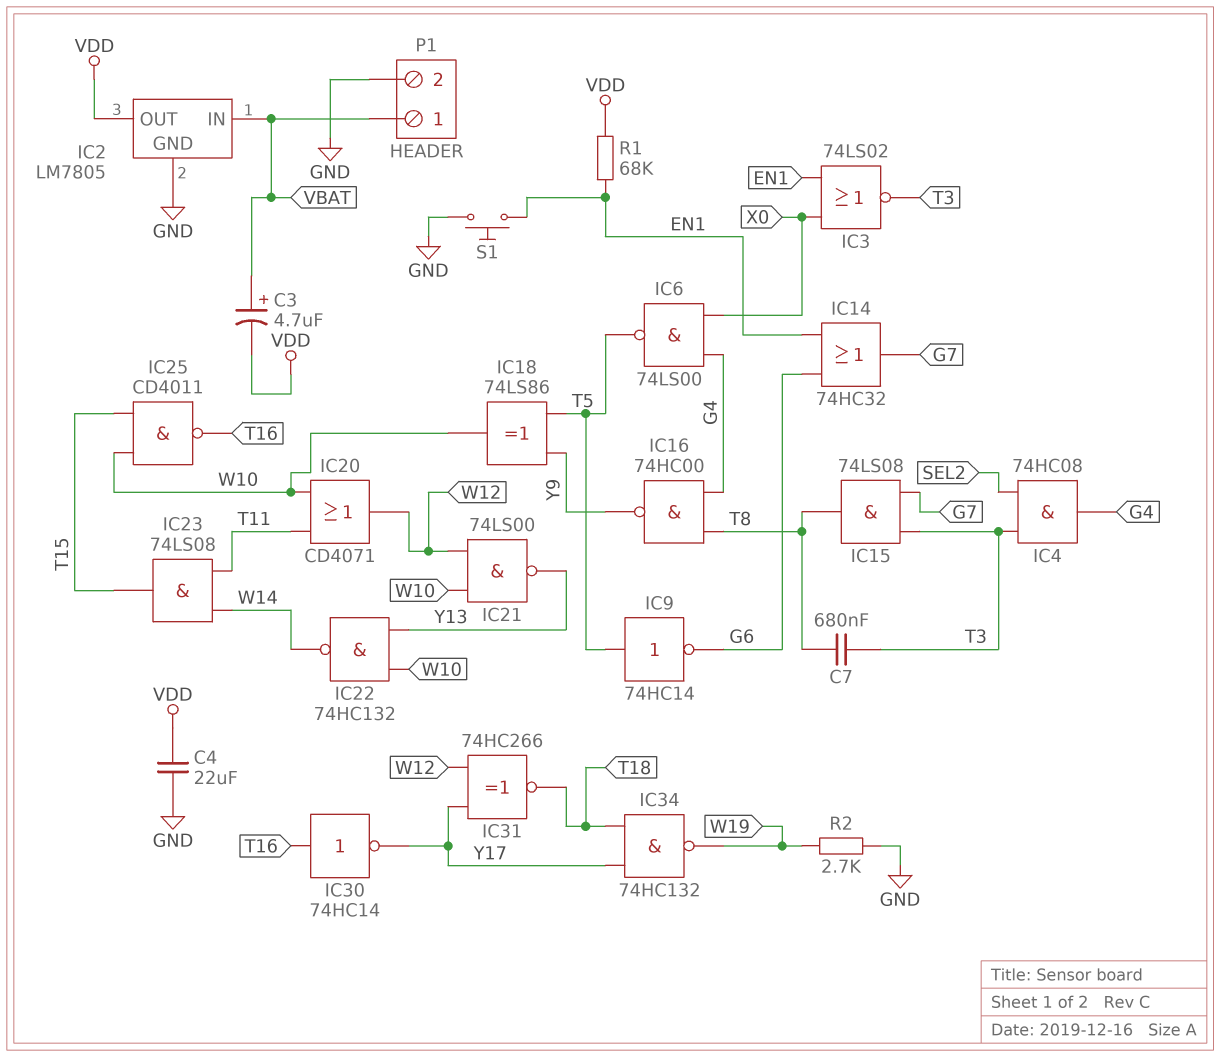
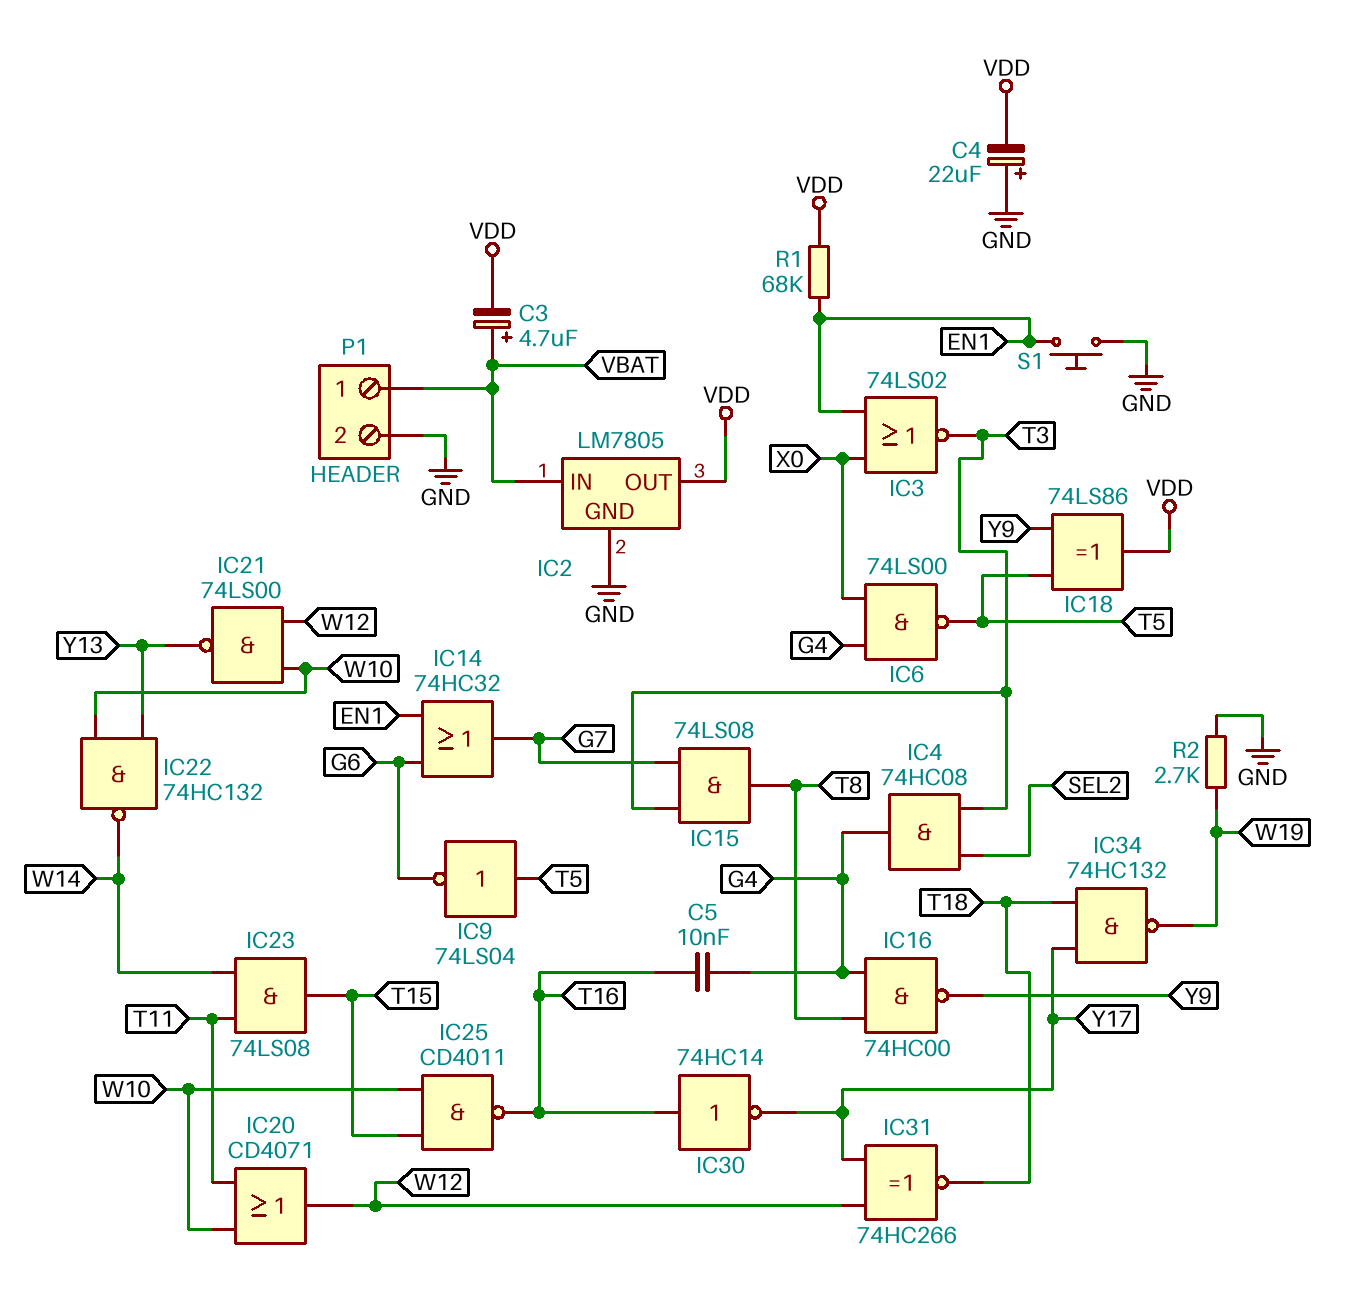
C4: 22uF (GND, VDD) -> 22uF (plus GND, minus VDD)
C5: none -> 10nF (G4, T16)
C7: 680nF (T3, T8) -> none
IC9: NOT 74HC14 (in T5, out G6) -> NOT 74LS04 (in T5, out G6)
IC18: XOR 74LS86 (in T5, in Y9, out W10) -> XOR 74LS86 (in T5, in Y9, out VDD)

